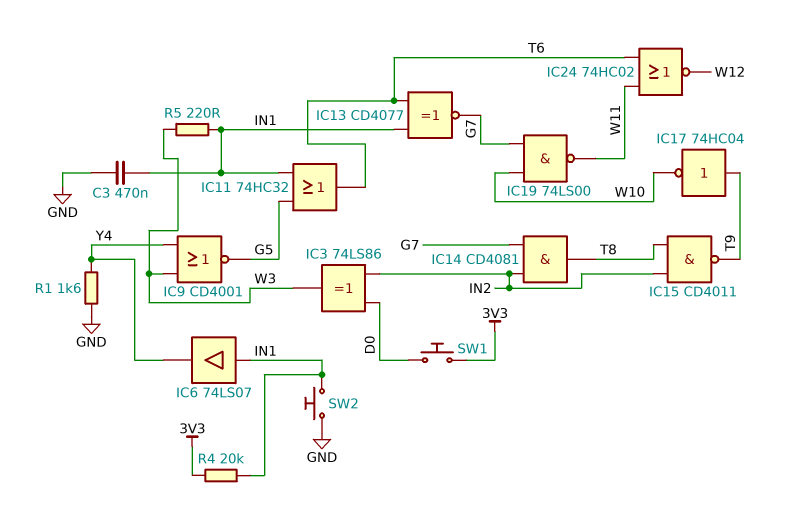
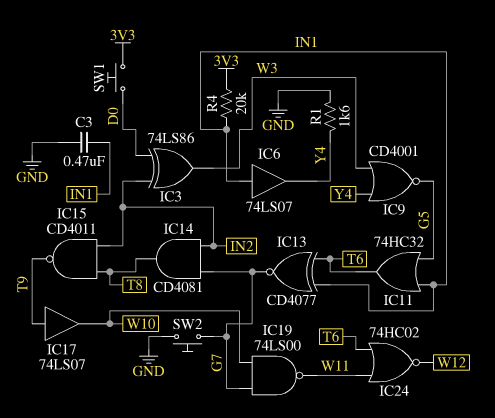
IC17: NOT 74HC04 (in T9, out W10) -> buffer 74LS07 (in T9, out W10)
R5: 220 (IN1, W3) -> none
SW2: button (GND, IN1) -> button (G7, GND)

